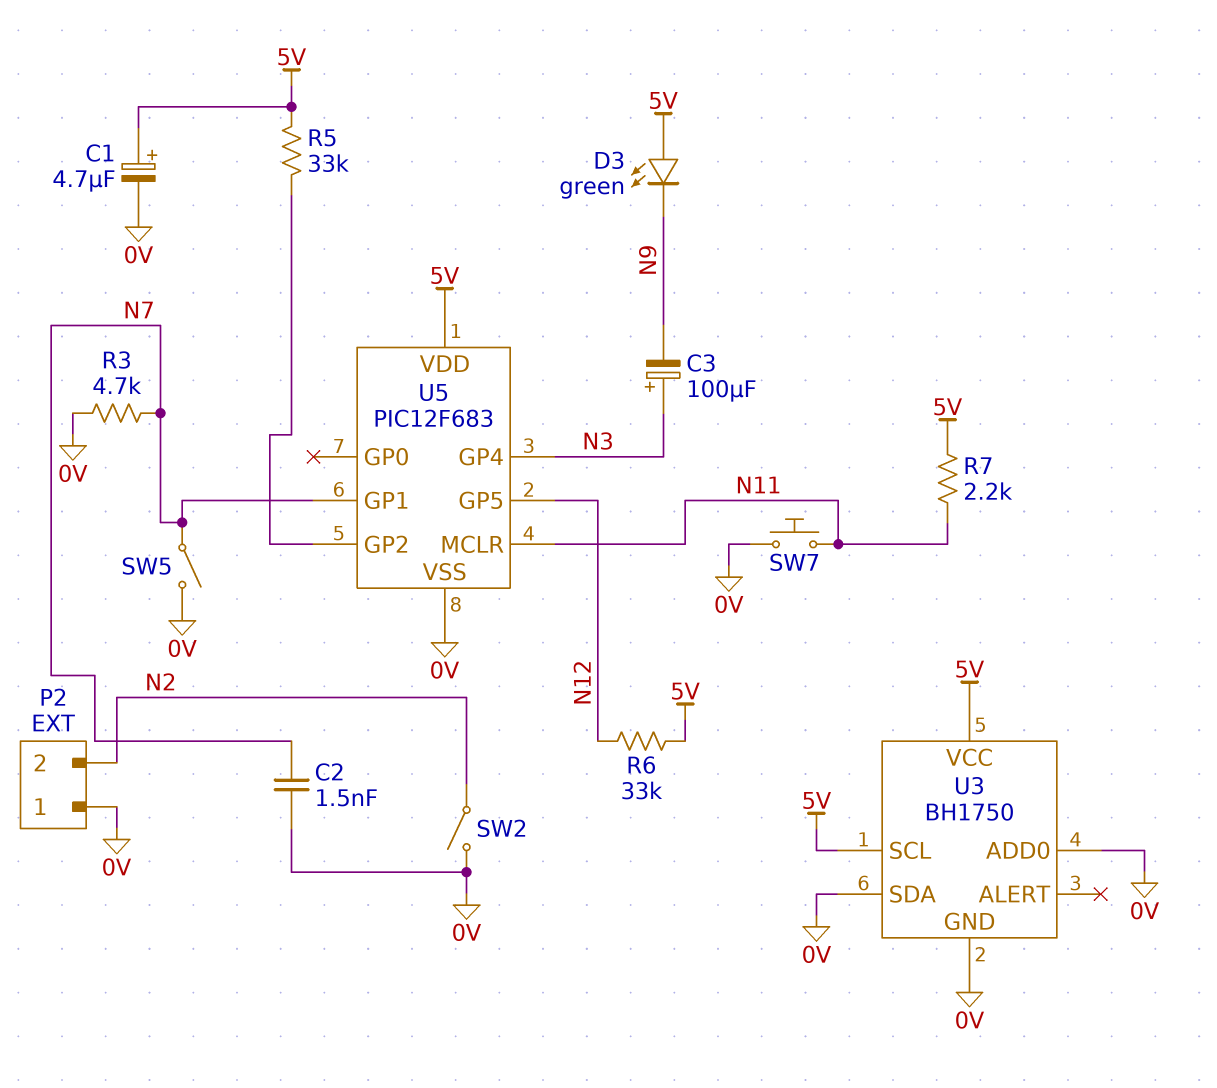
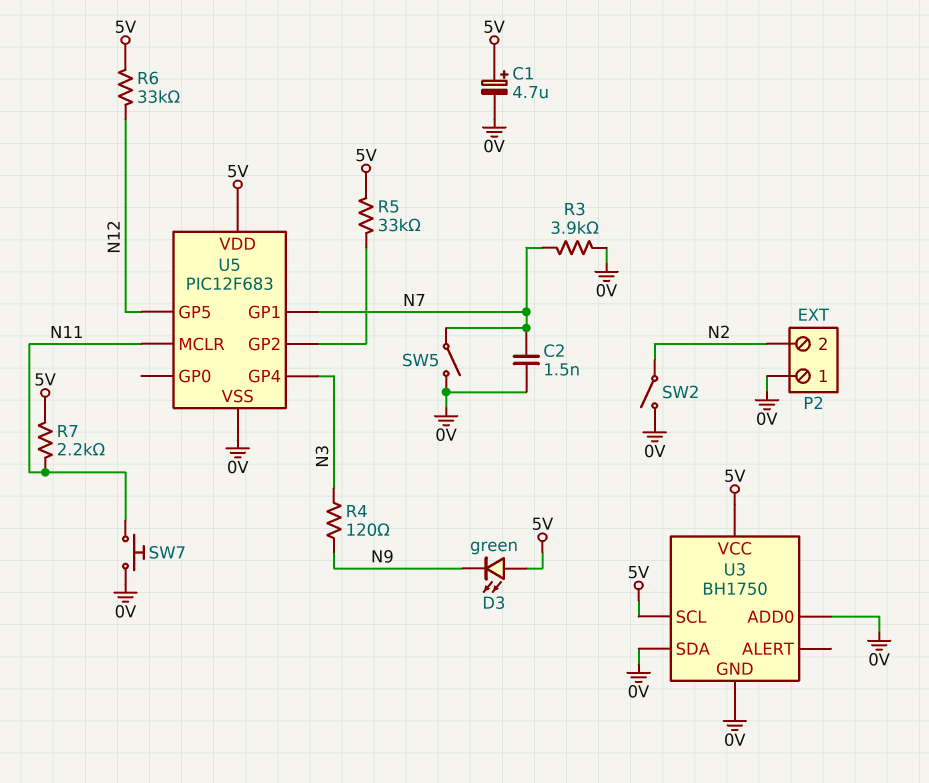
C3: 100uF (plus N3, minus N9) -> none
R3: 4.7k (0V, N7) -> 3.9k (0V, N7)
R4: none -> 120 (N3, N9)

